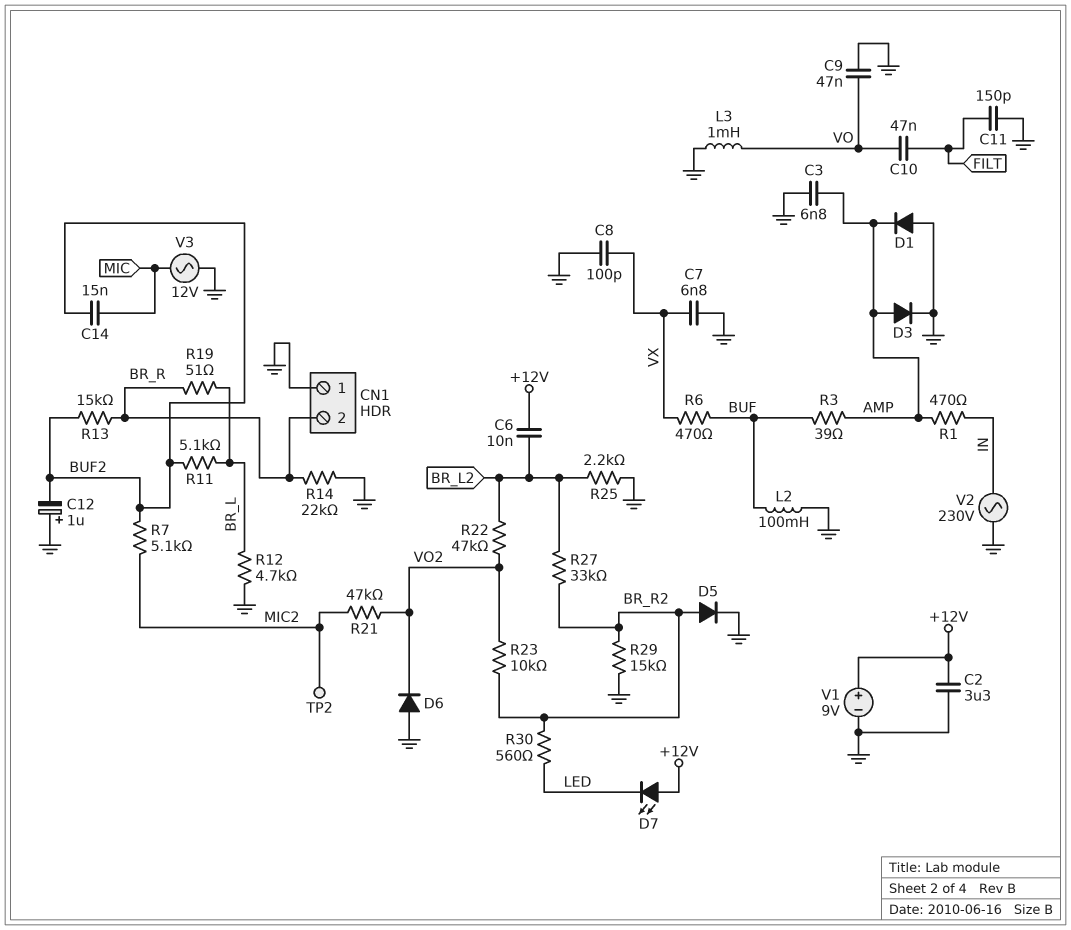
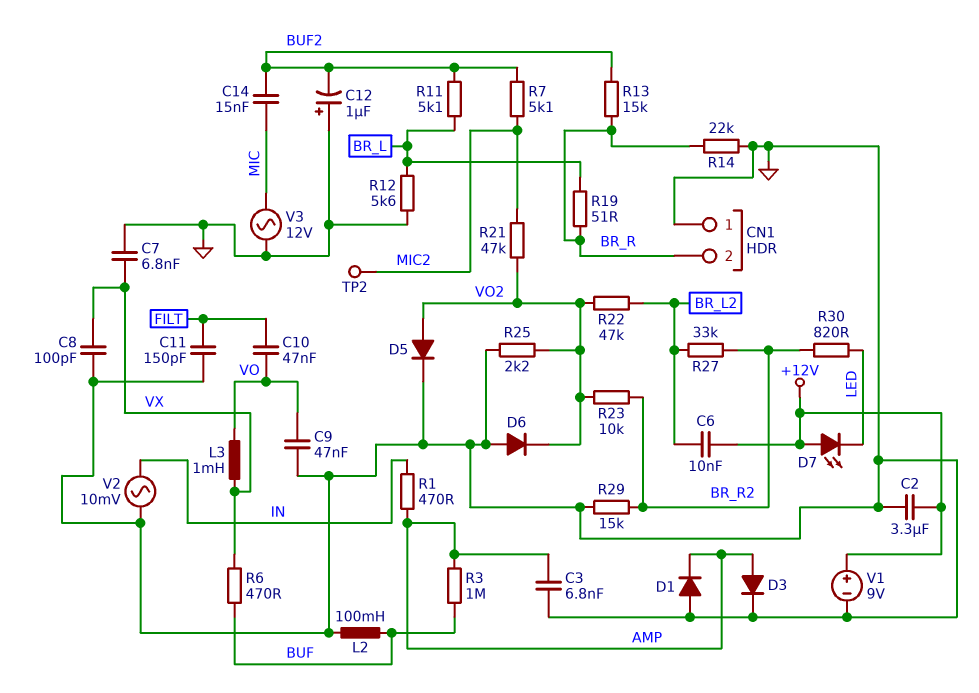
D5: diode (A BR_R2, K GND) -> diode (A VO2, K GND)
L3: 1mH (GND, VO) -> 1mH (VO, VX)
R3: 39 (AMP, BUF) -> 1M (AMP, BUF)
R12: 4.7k (BR_L, GND) -> 5.6k (BR_L, GND)
R25: 2.2k (BR_L2, GND) -> 2.2k (GND, VO2)
R30: 560 (BR_R2, LED) -> 820 (BR_R2, LED)
V2: AC 230V (GND, IN) -> AC 10mV (GND, IN)

